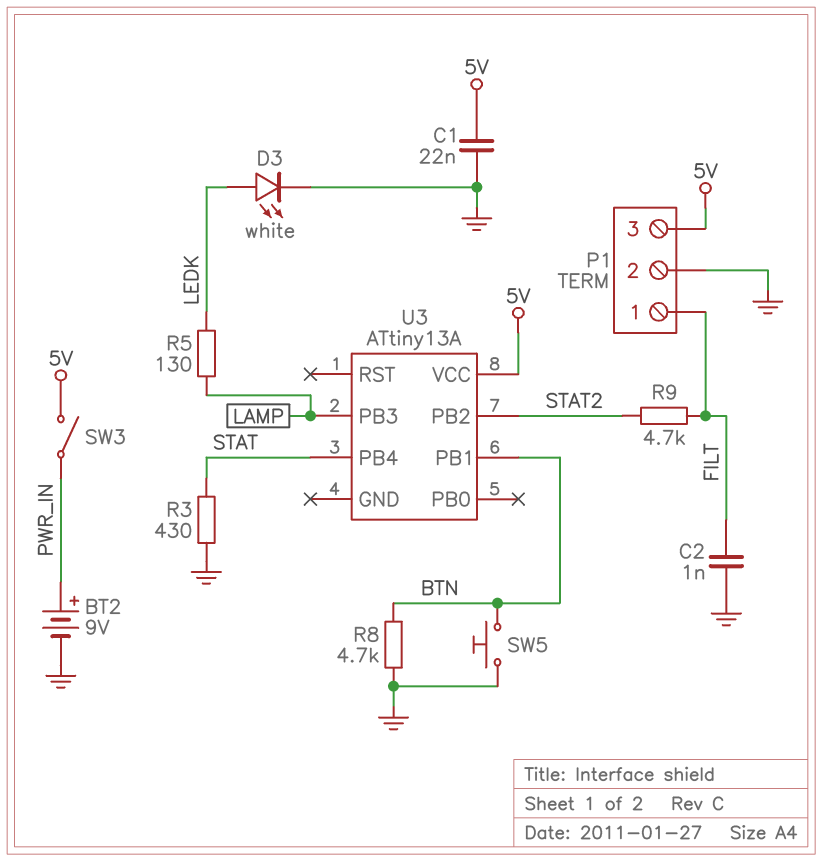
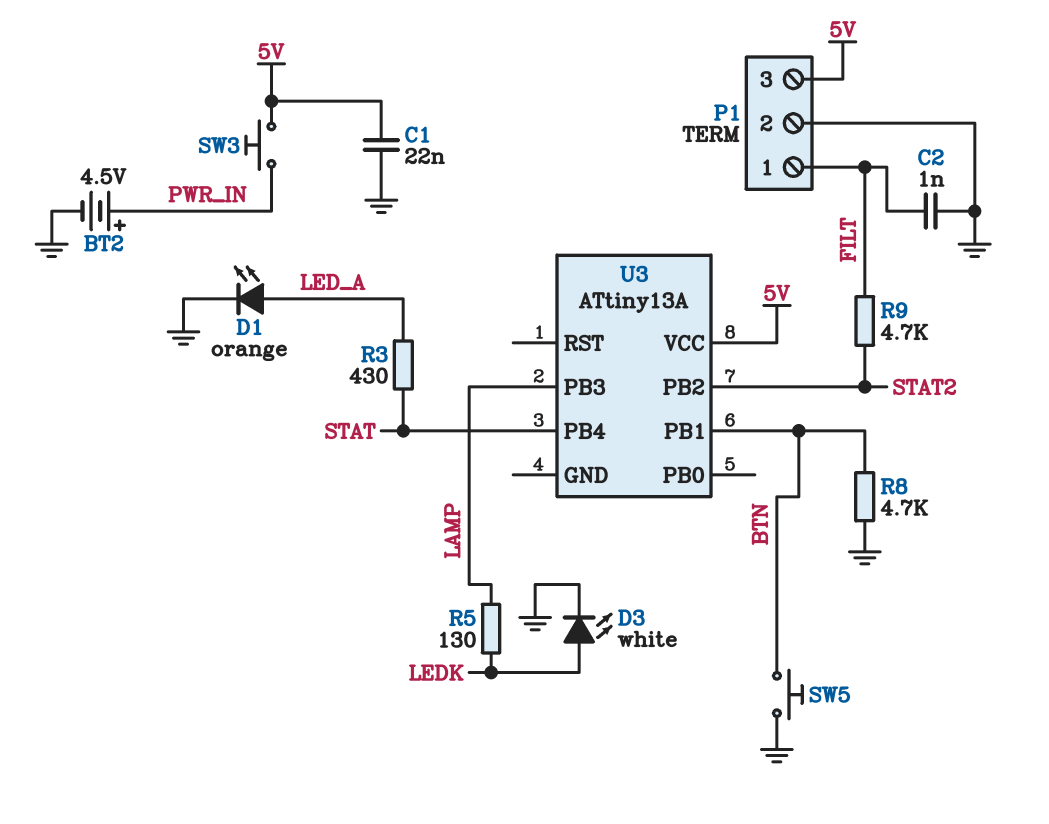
BT2: 9V (plus PWR_IN, minus GND) -> 4.5V (plus PWR_IN, minus GND)
D1: none -> LED orange (A LED_A, K GND)
R3: 430 (GND, STAT) -> 430 (LED_A, STAT)
SW3: switch (5V, PWR_IN) -> button (5V, PWR_IN)

